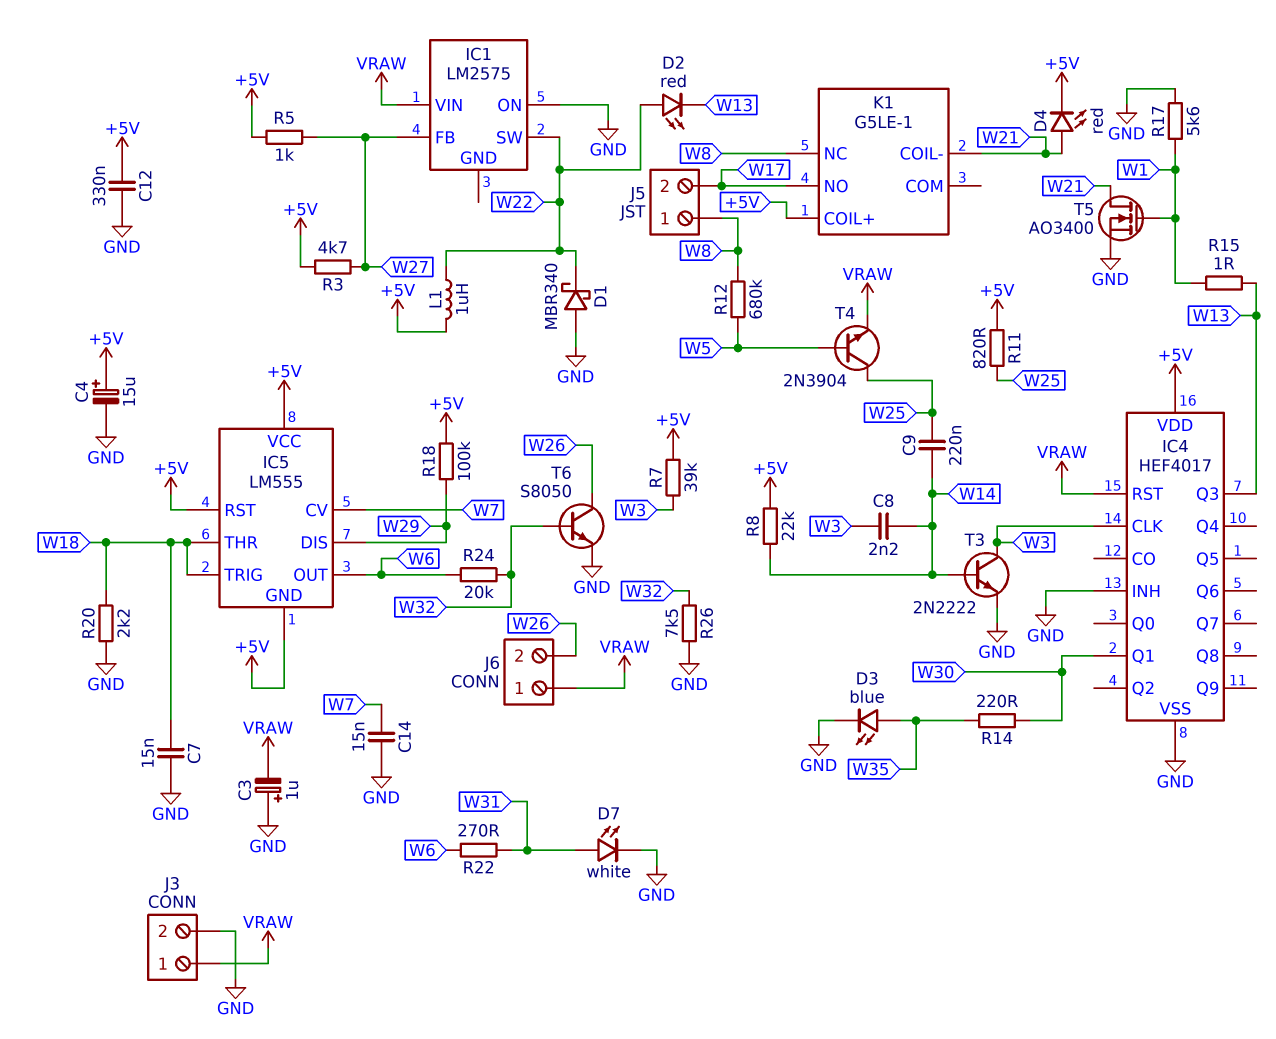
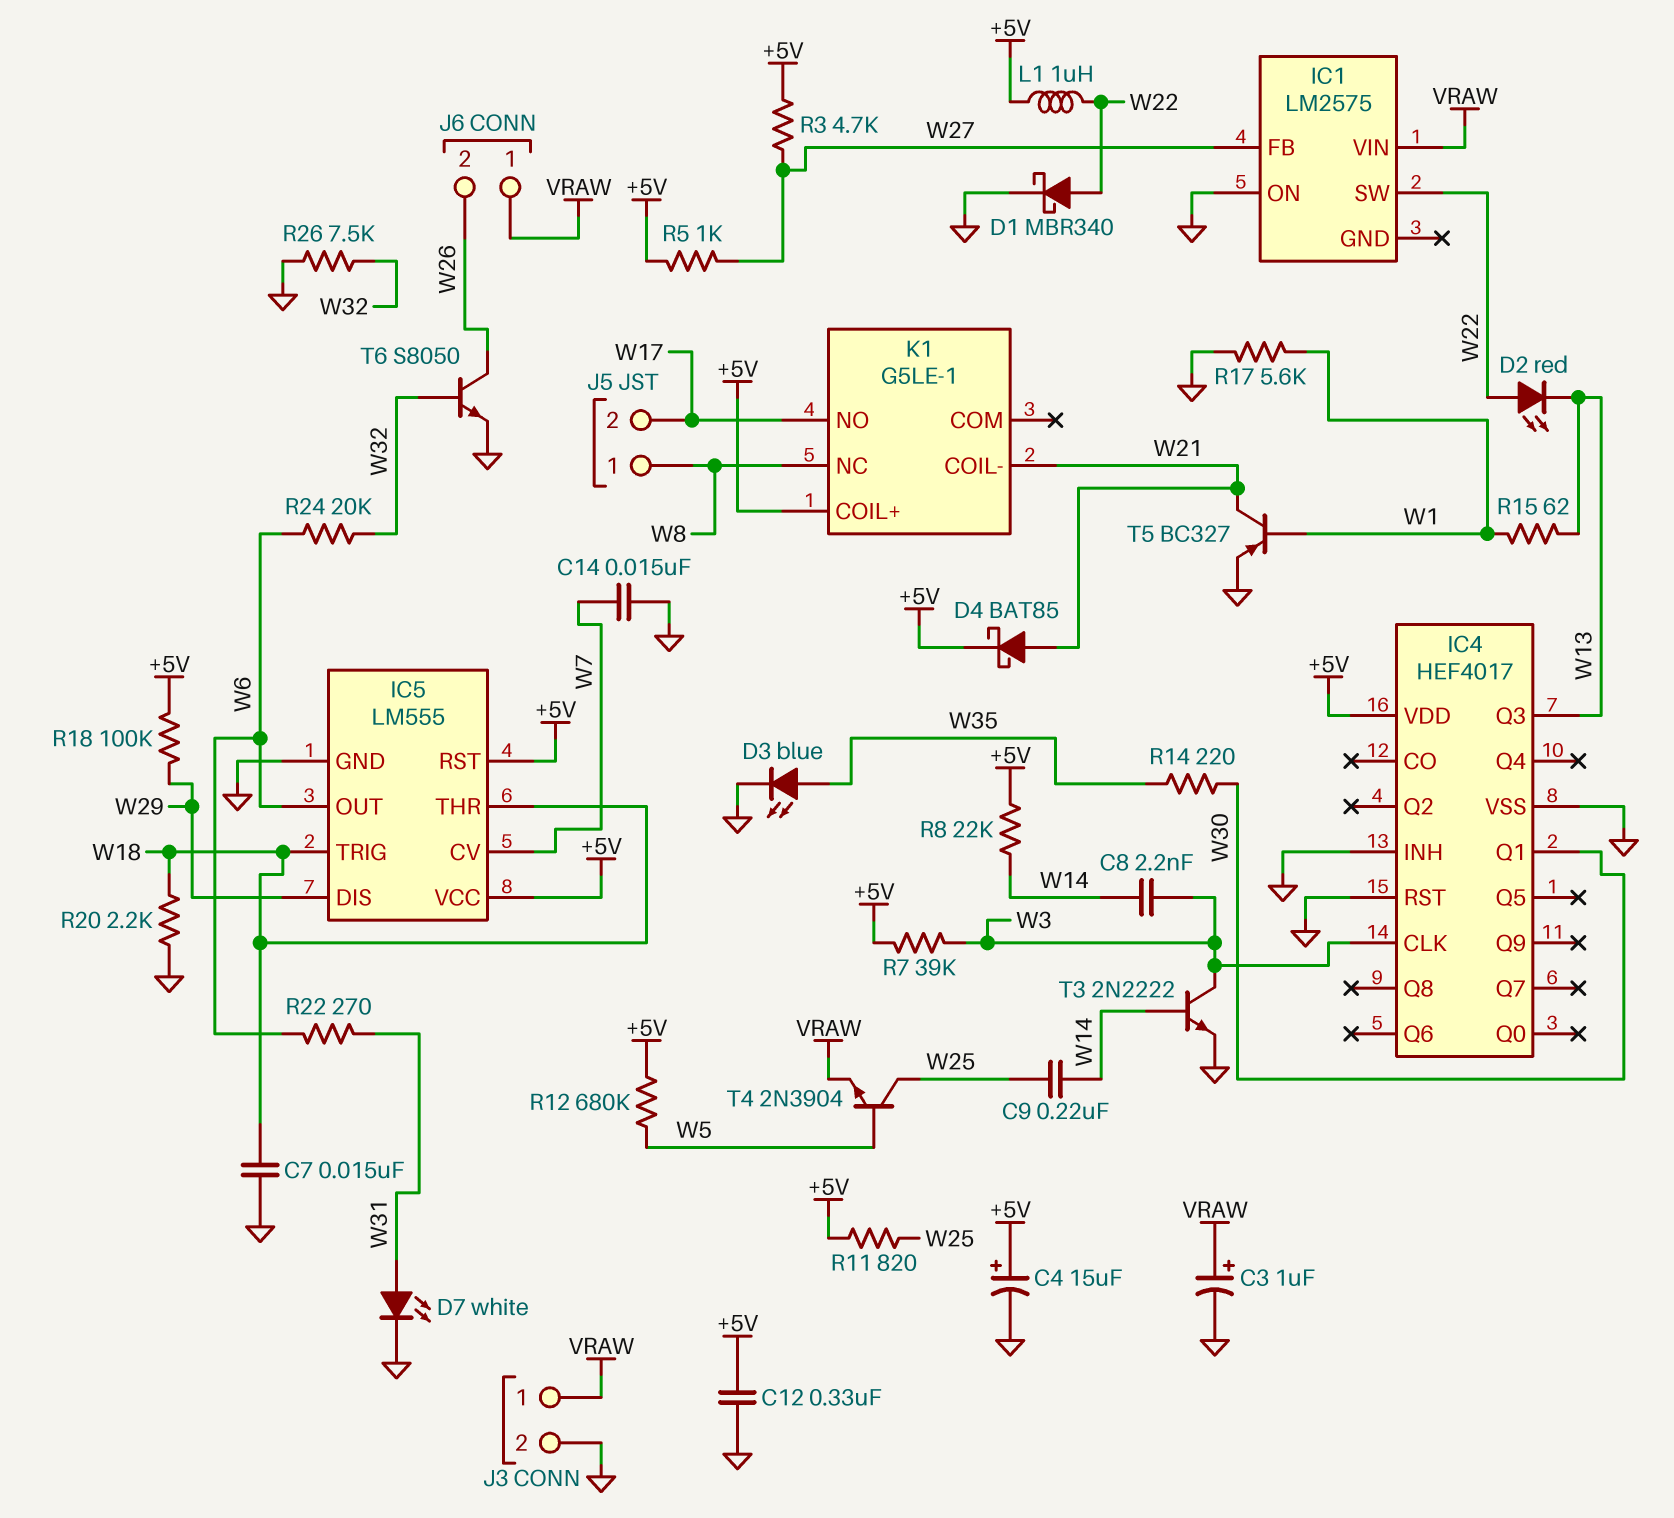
C3: 1uF (plus GND, minus VRAW) -> 1uF (plus VRAW, minus GND)
D1: schottky MBR340 (A GND, K W22) -> schottky MBR340 (A W22, K GND)
D4: LED red (A W21, K +5V) -> schottky BAT85 (A W21, K +5V)
IC4 pin RST: VRAW -> GND
IC5 pin GND: +5V -> GND
R12: 680k (W5, W8) -> 680k (+5V, W5)
R15: 1 (W1, W13) -> 62 (W1, W13)
T5: NMOS AO3400 (G W1, D W21, S GND) -> PNP BC327 (B W1, C W21, E GND)

